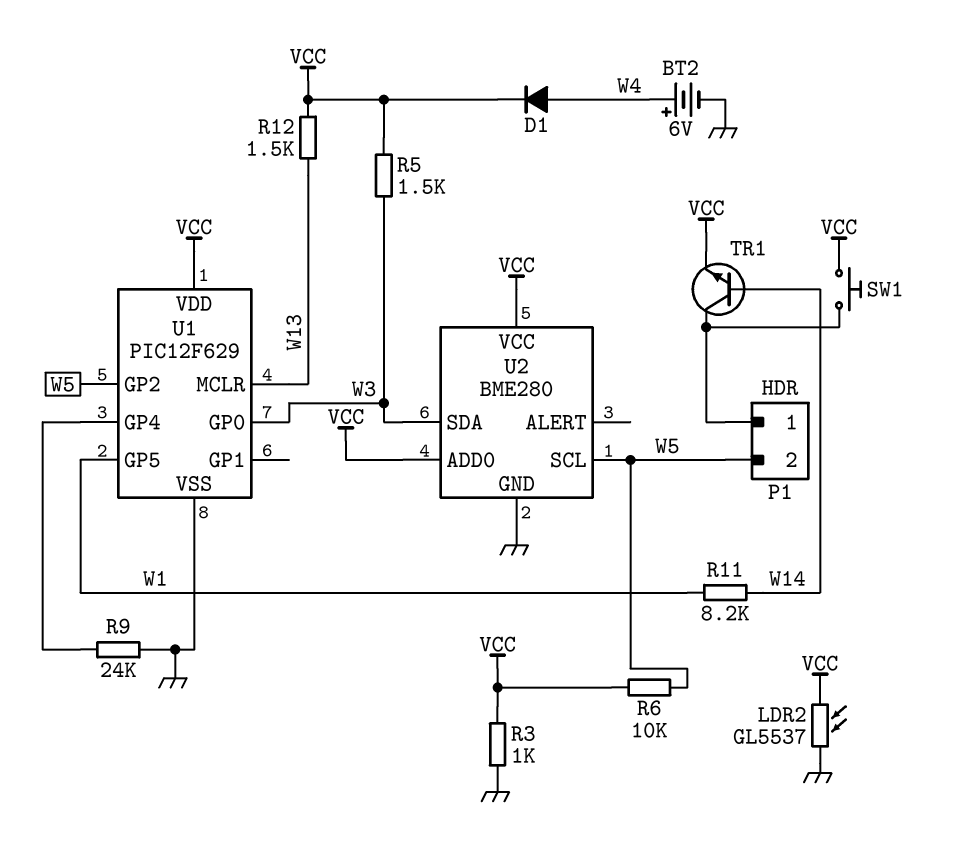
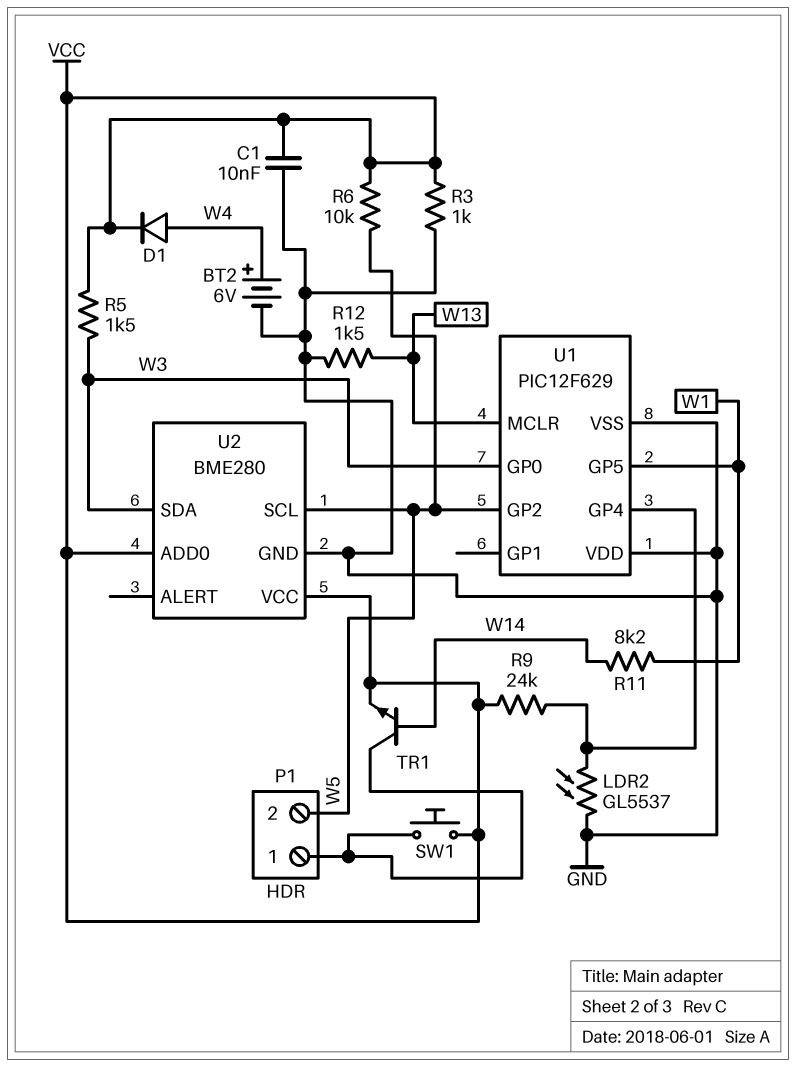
C1: none -> 10nF (GND, VCC)
LDR2: GL5537 (GND, VCC) -> GL5537 (GND, U1/GP4)
R9: 24k (GND, U1/GP4) -> 24k (U1/GP4, VCC)
R12: 1.5k (VCC, W13) -> 1.5k (GND, W13)
U1 pin VDD: VCC -> GND

